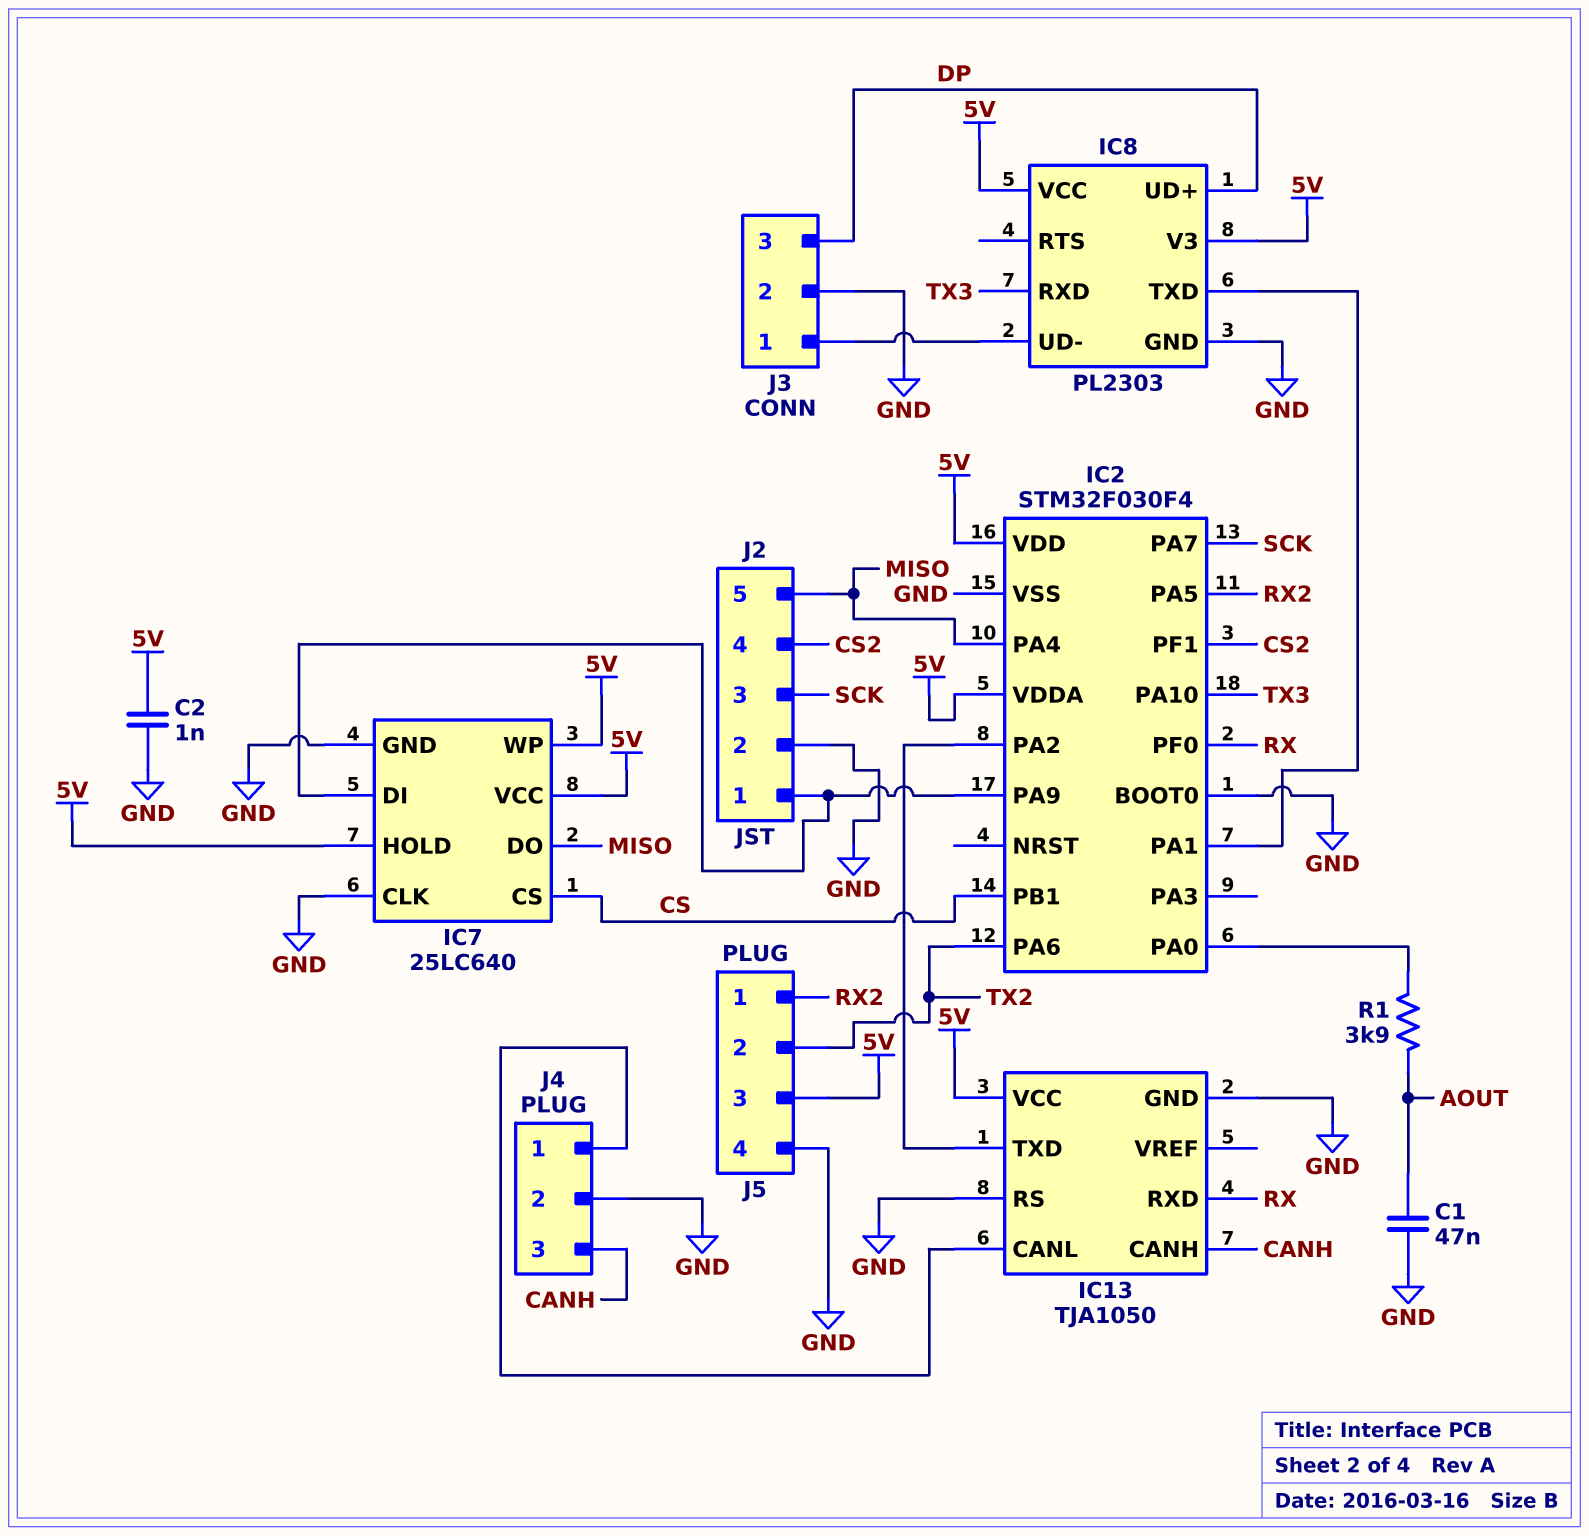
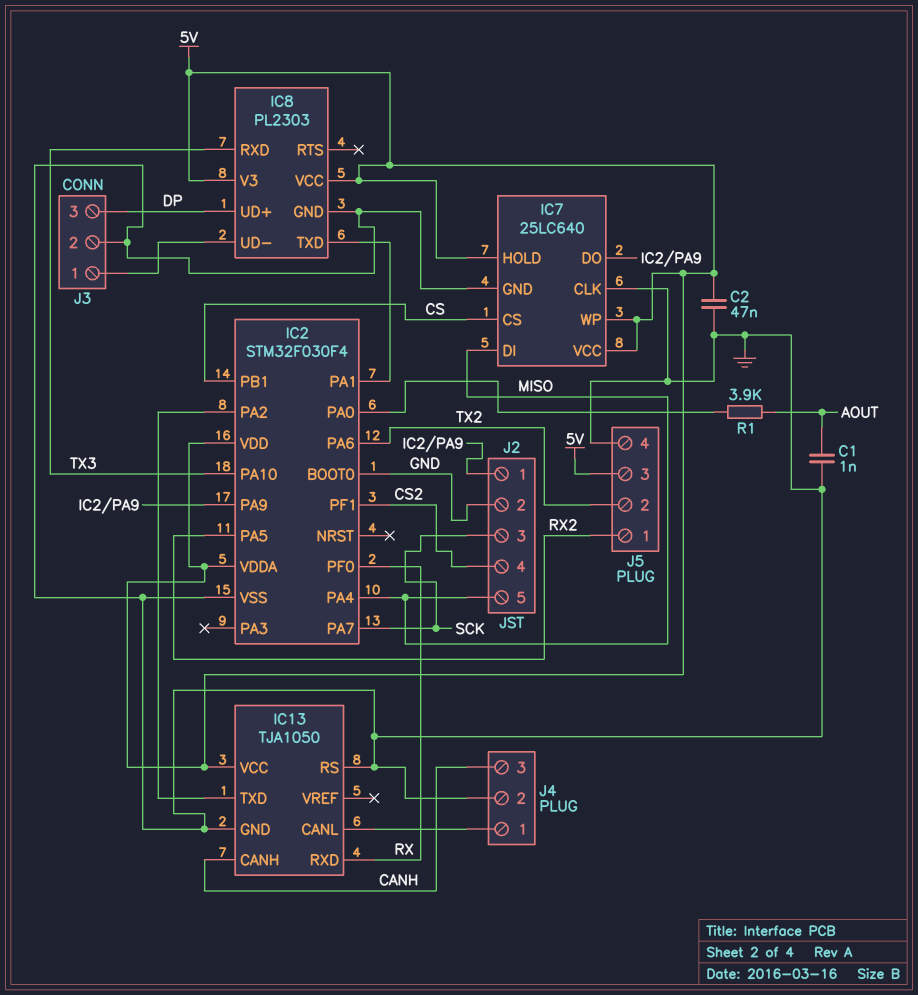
C1: 47nF (AOUT, GND) -> 1nF (AOUT, GND)
C2: 1nF (5V, GND) -> 47nF (5V, GND)
IC7 pin DI: IC2/PA9 -> MISO
IC7 pin DO: MISO -> IC2/PA9

